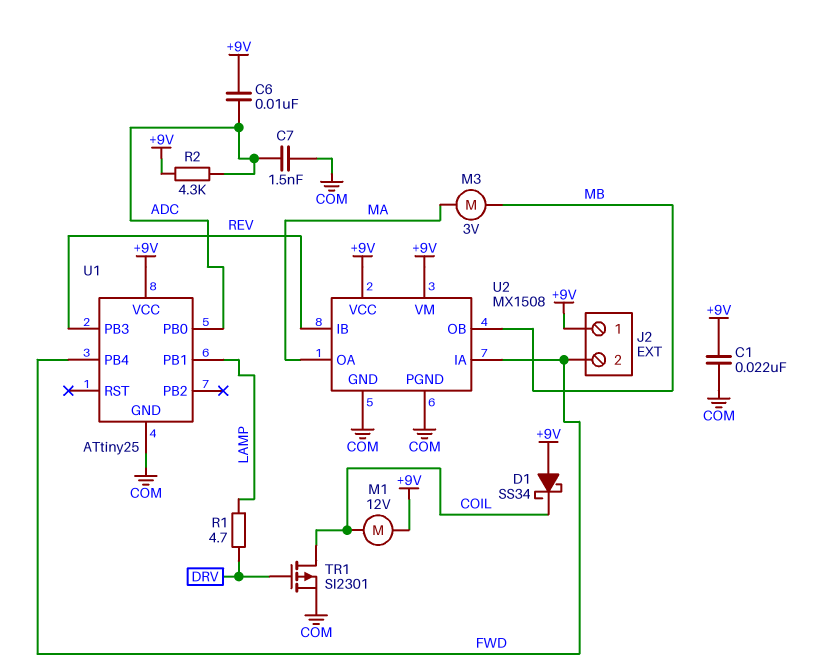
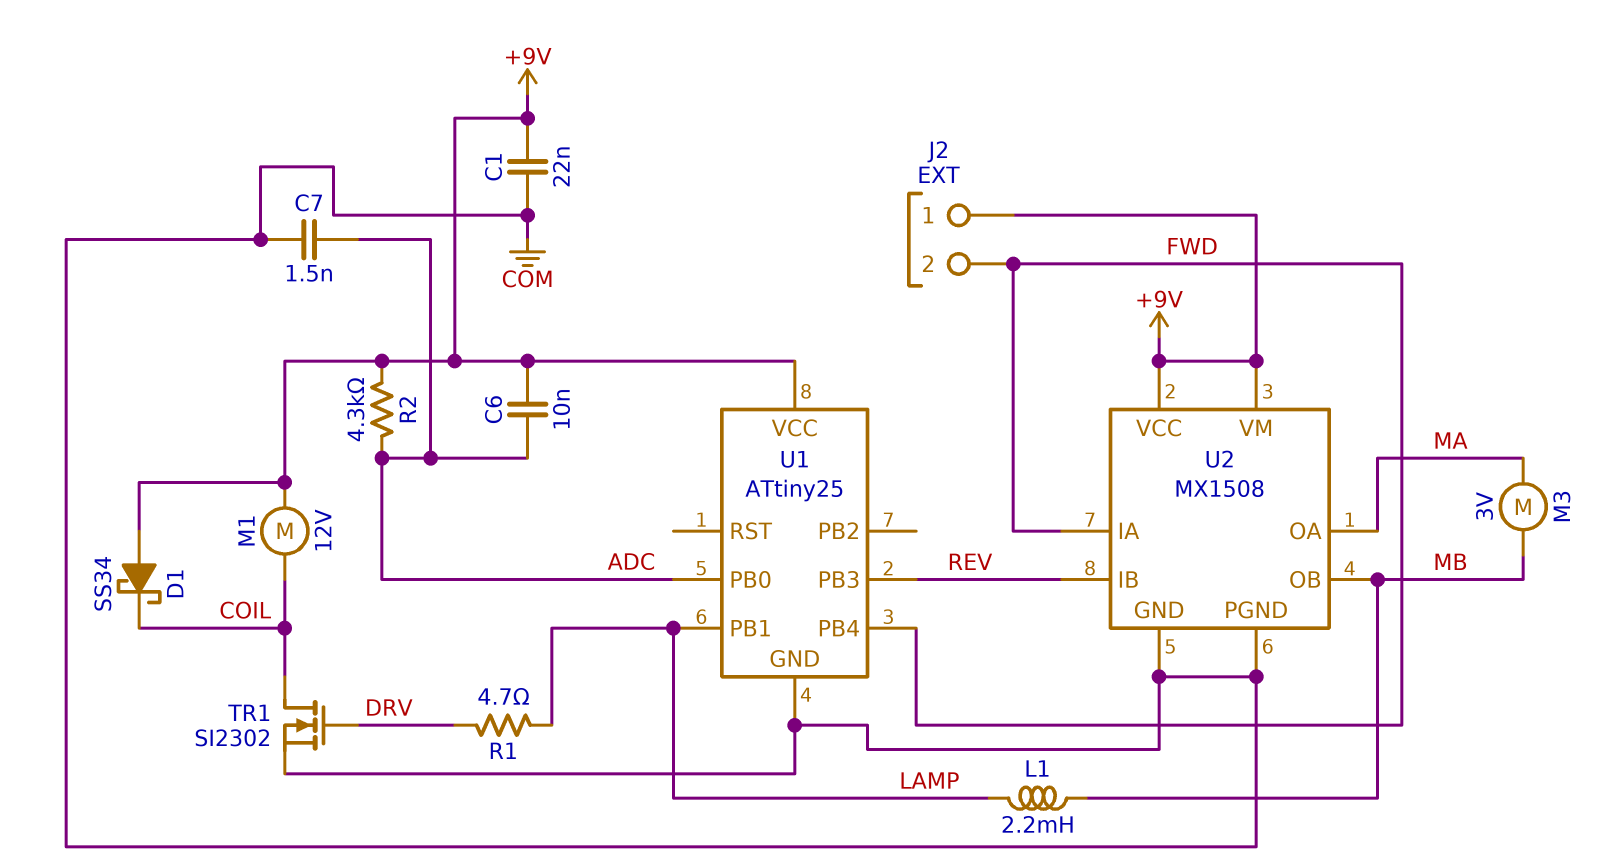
L1: none -> 2.2mH (LAMP, MB)
TR1: PMOS SI2301 (G DRV, D COIL, S COM) -> NMOS SI2302 (G DRV, D COIL, S COM)

